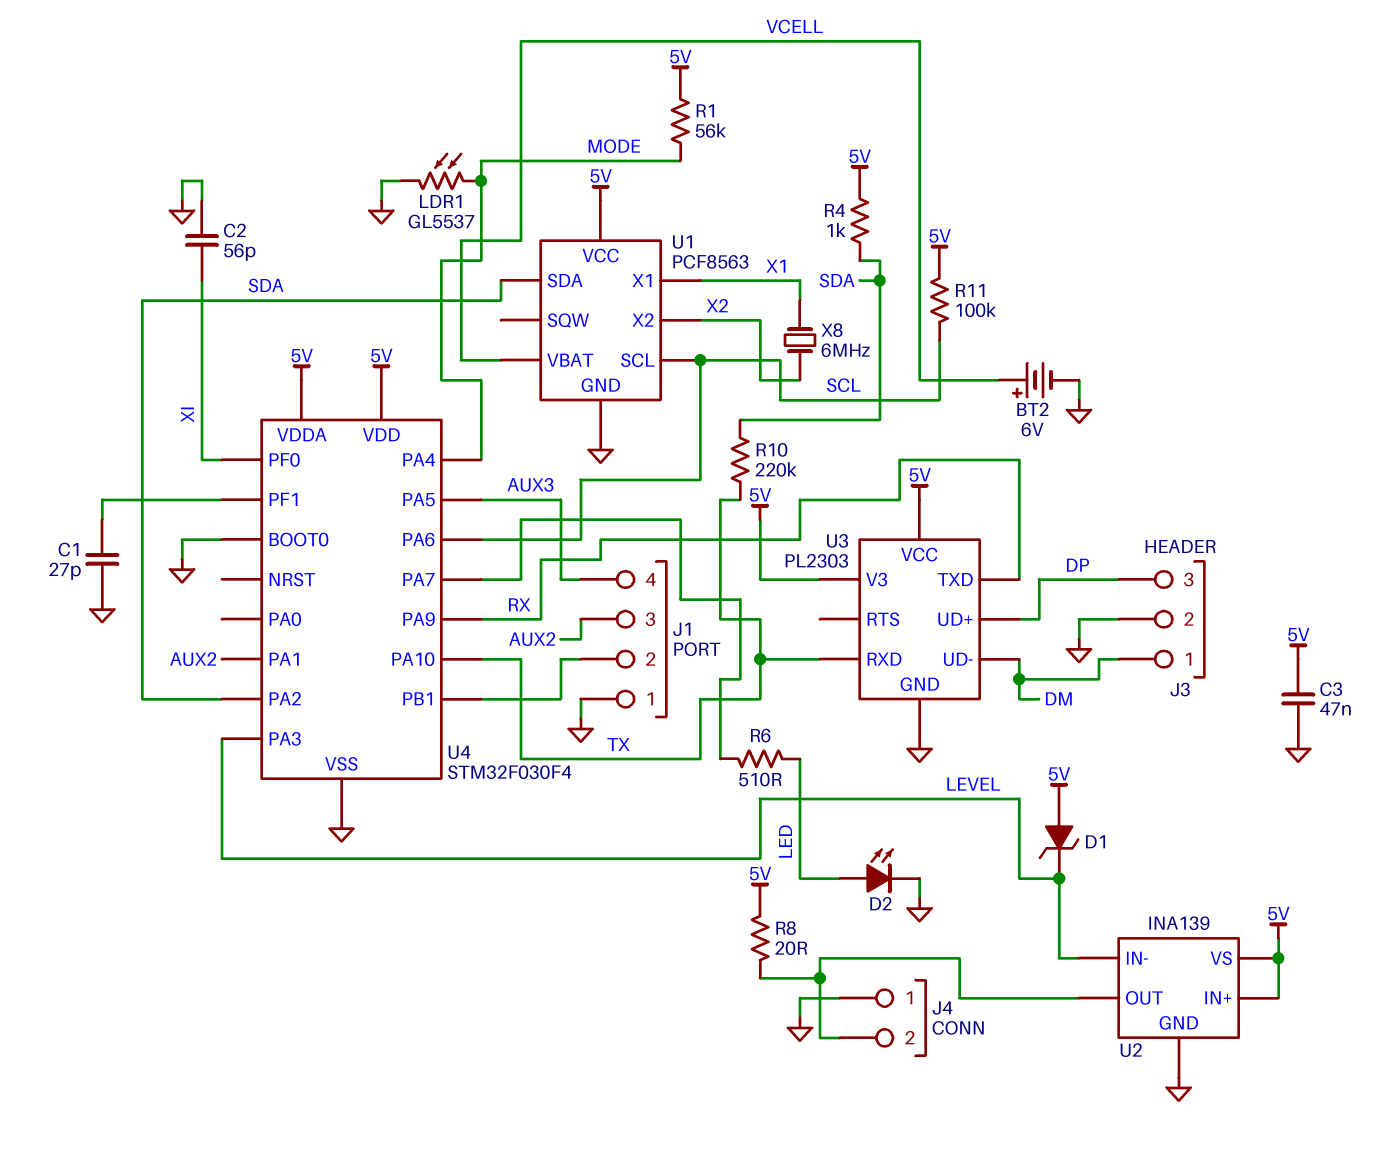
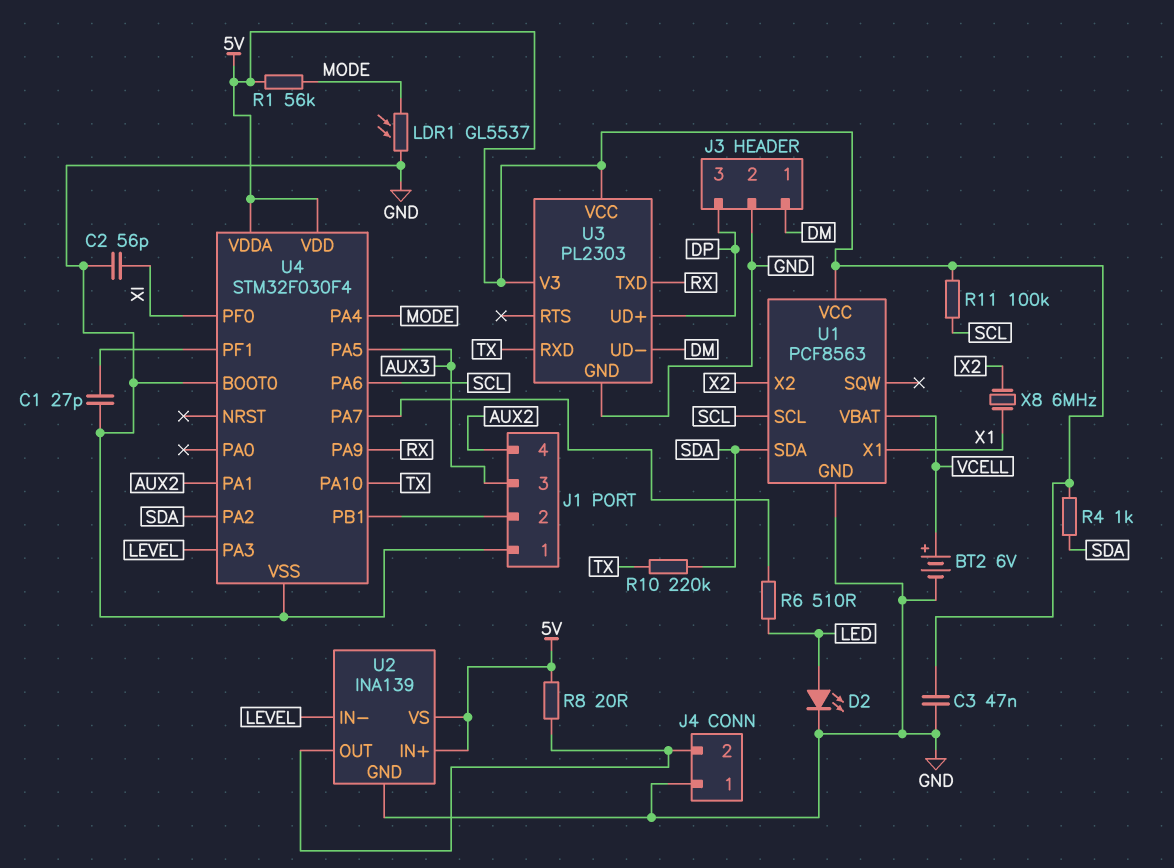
D1: zener (A 5V, K LEVEL) -> none
J1 pin 3: AUX2 -> AUX3
J1 pin 4: AUX3 -> AUX2

